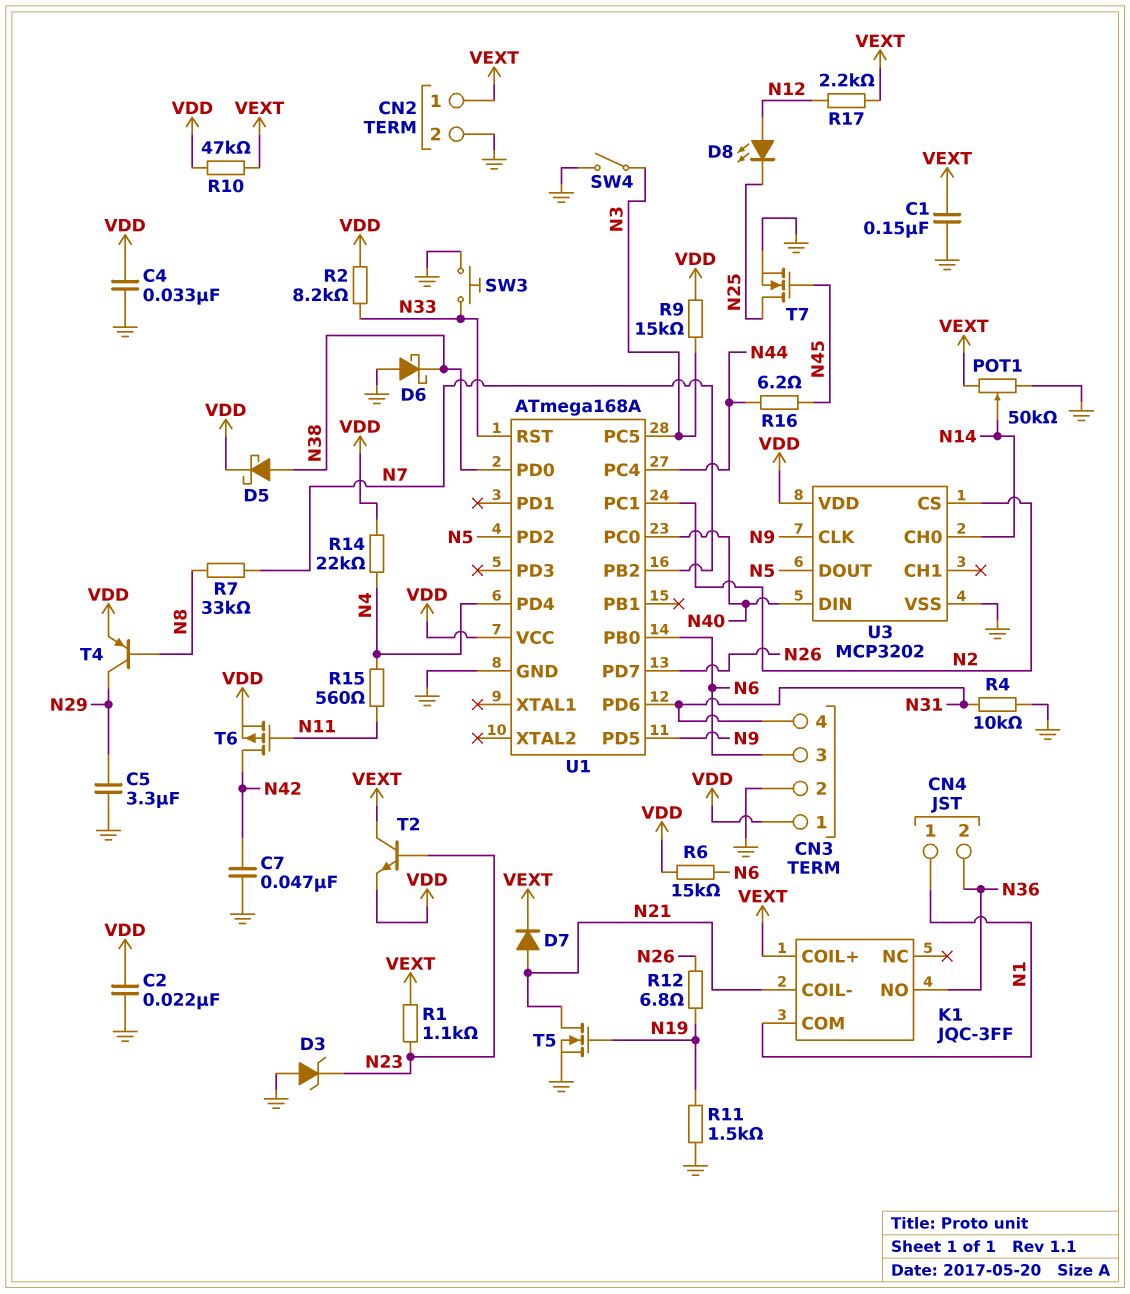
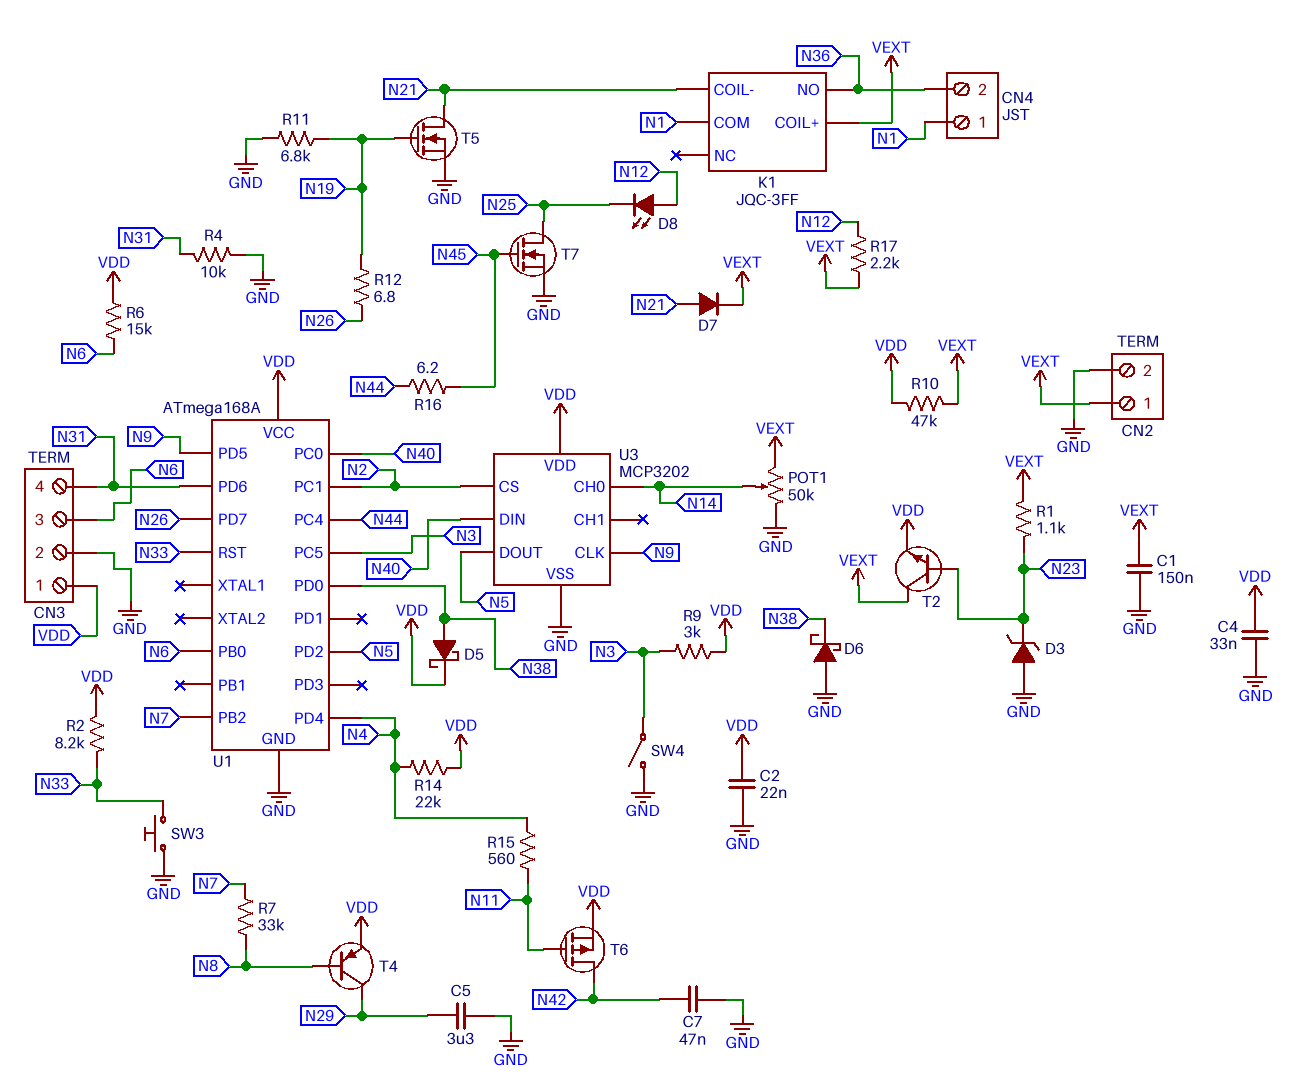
R9: 15k (N3, VDD) -> 3k (N3, VDD)
R11: 1.5k (GND, N19) -> 6.8k (GND, N19)

